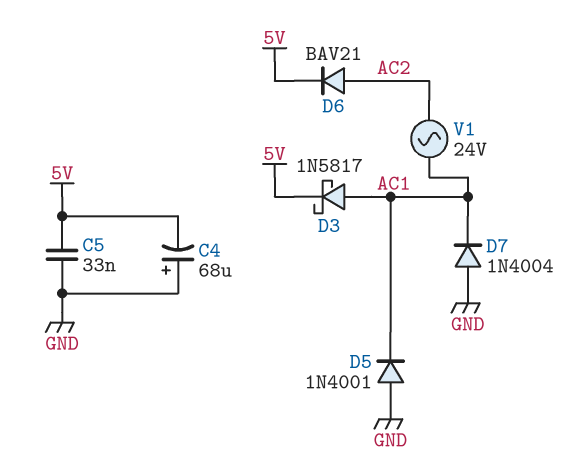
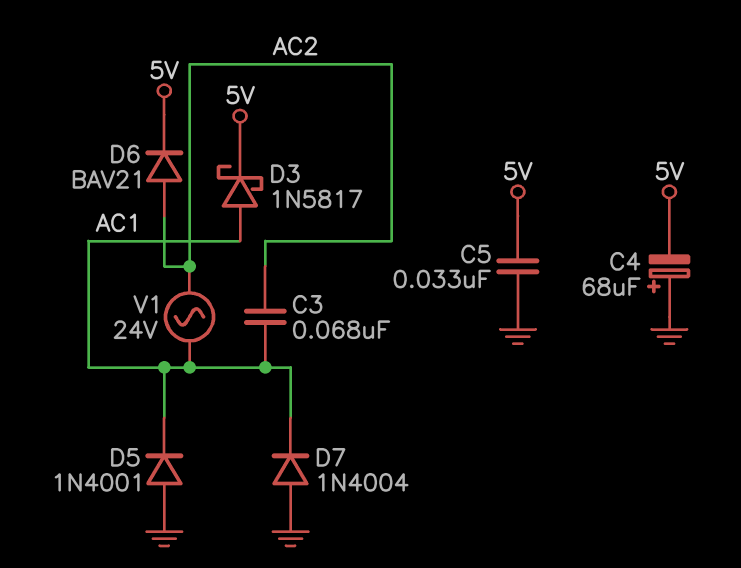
C3: none -> 68nF (AC1, AC2)

